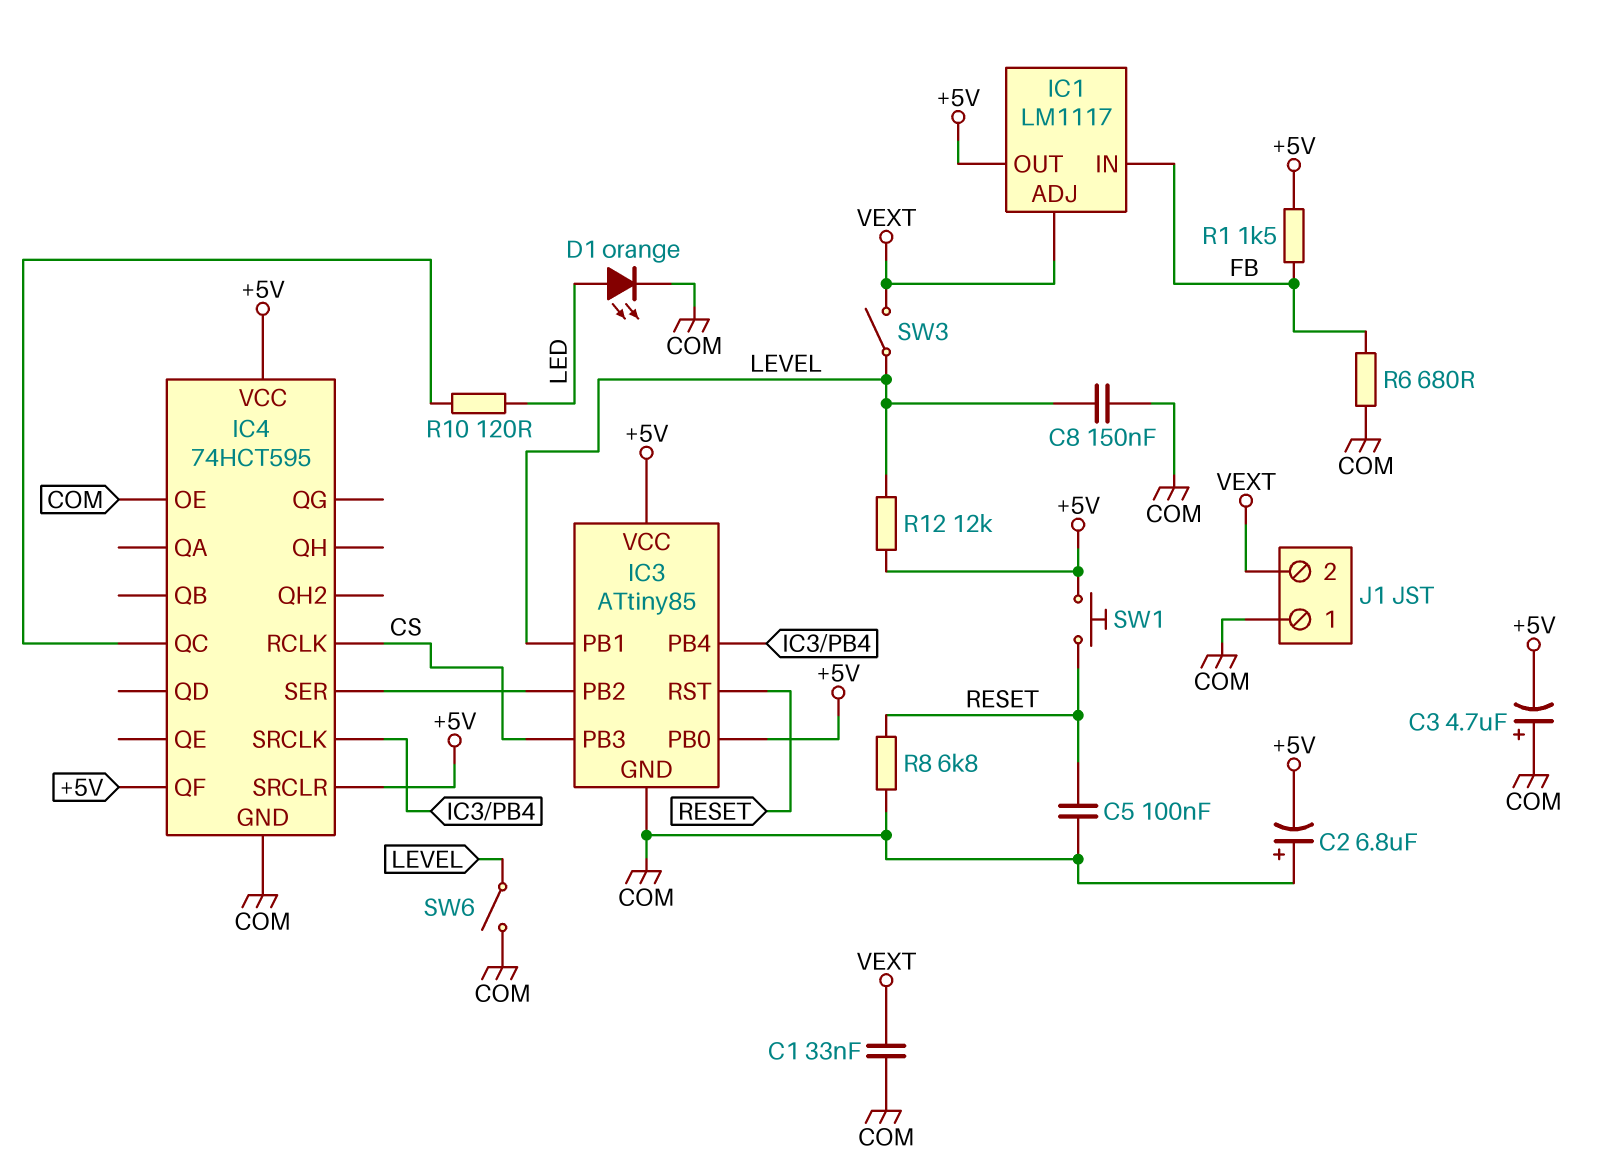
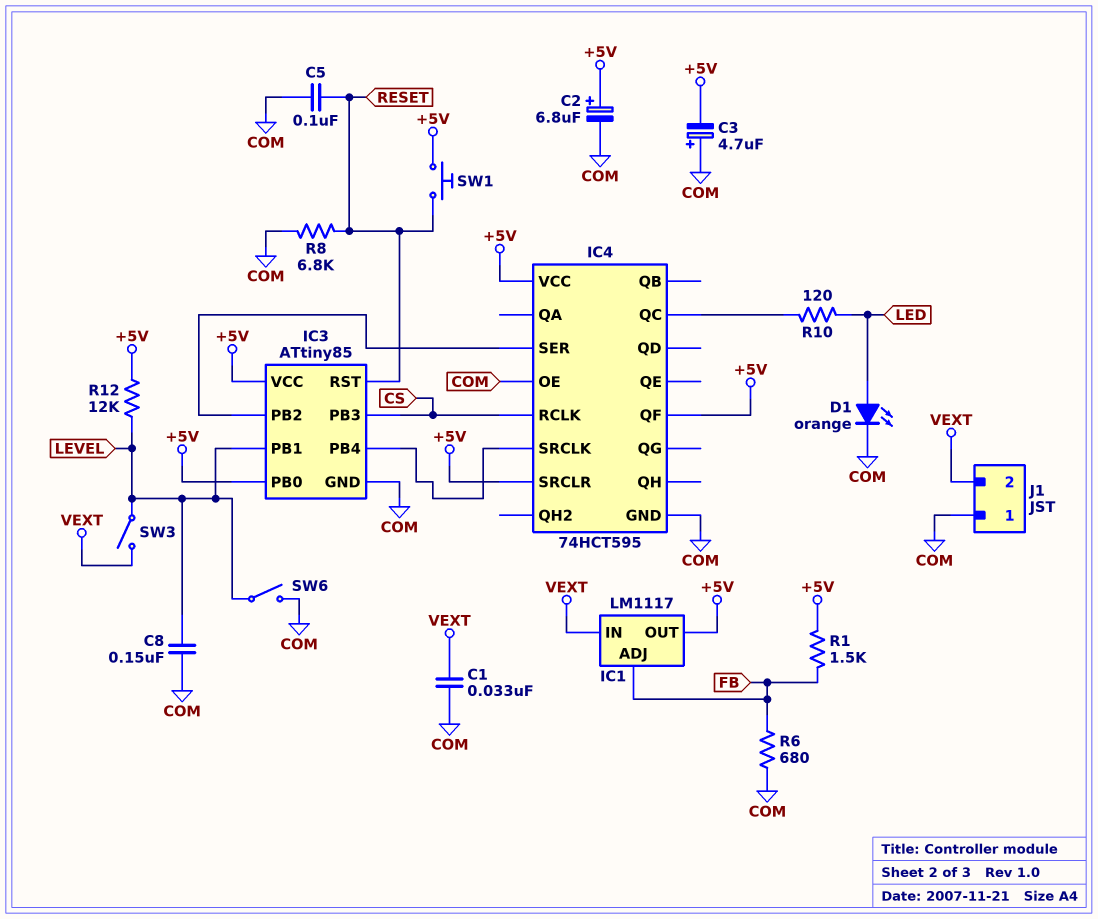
C2: 6.8uF (plus COM, minus +5V) -> 6.8uF (plus +5V, minus COM)
IC1 pin ADJ: VEXT -> FB
IC1 pin IN: FB -> VEXT

